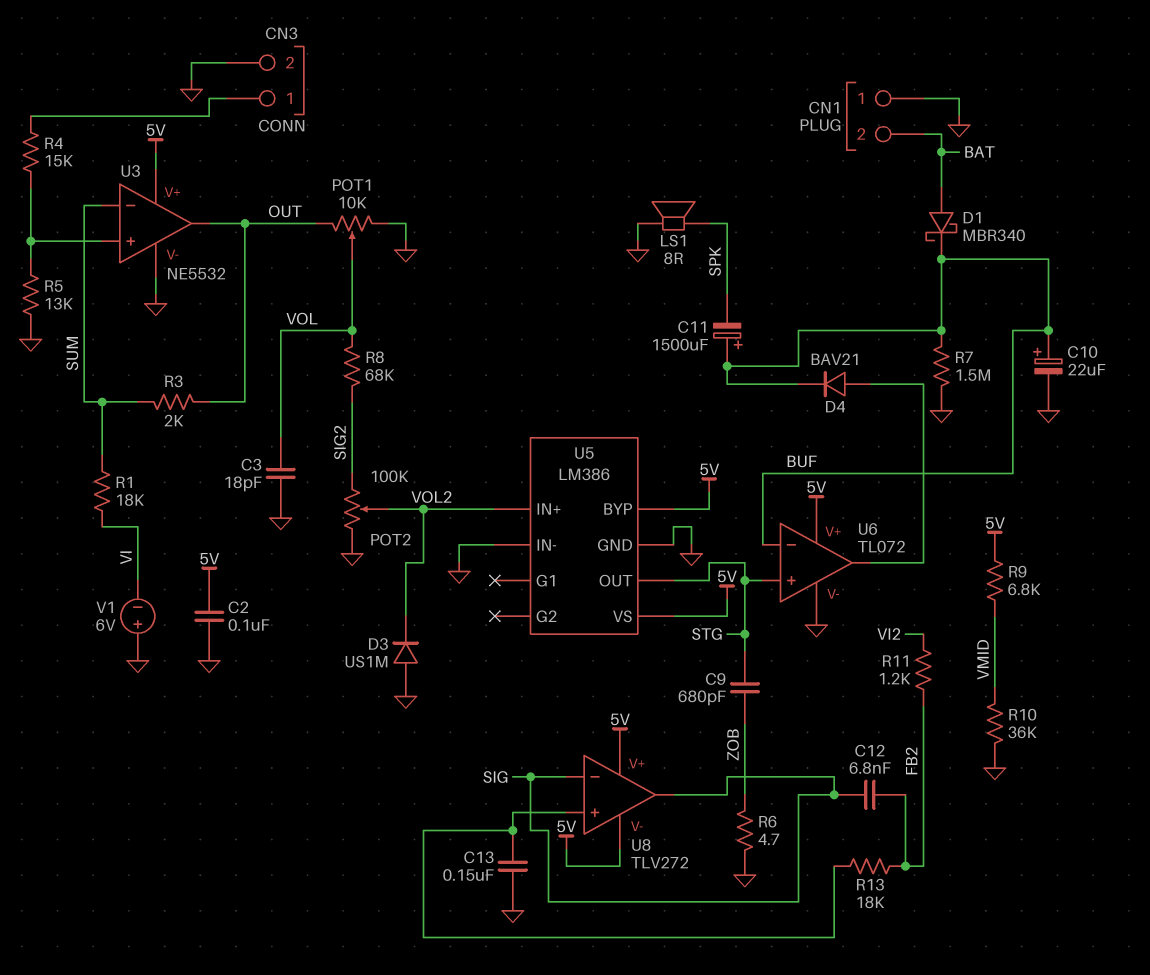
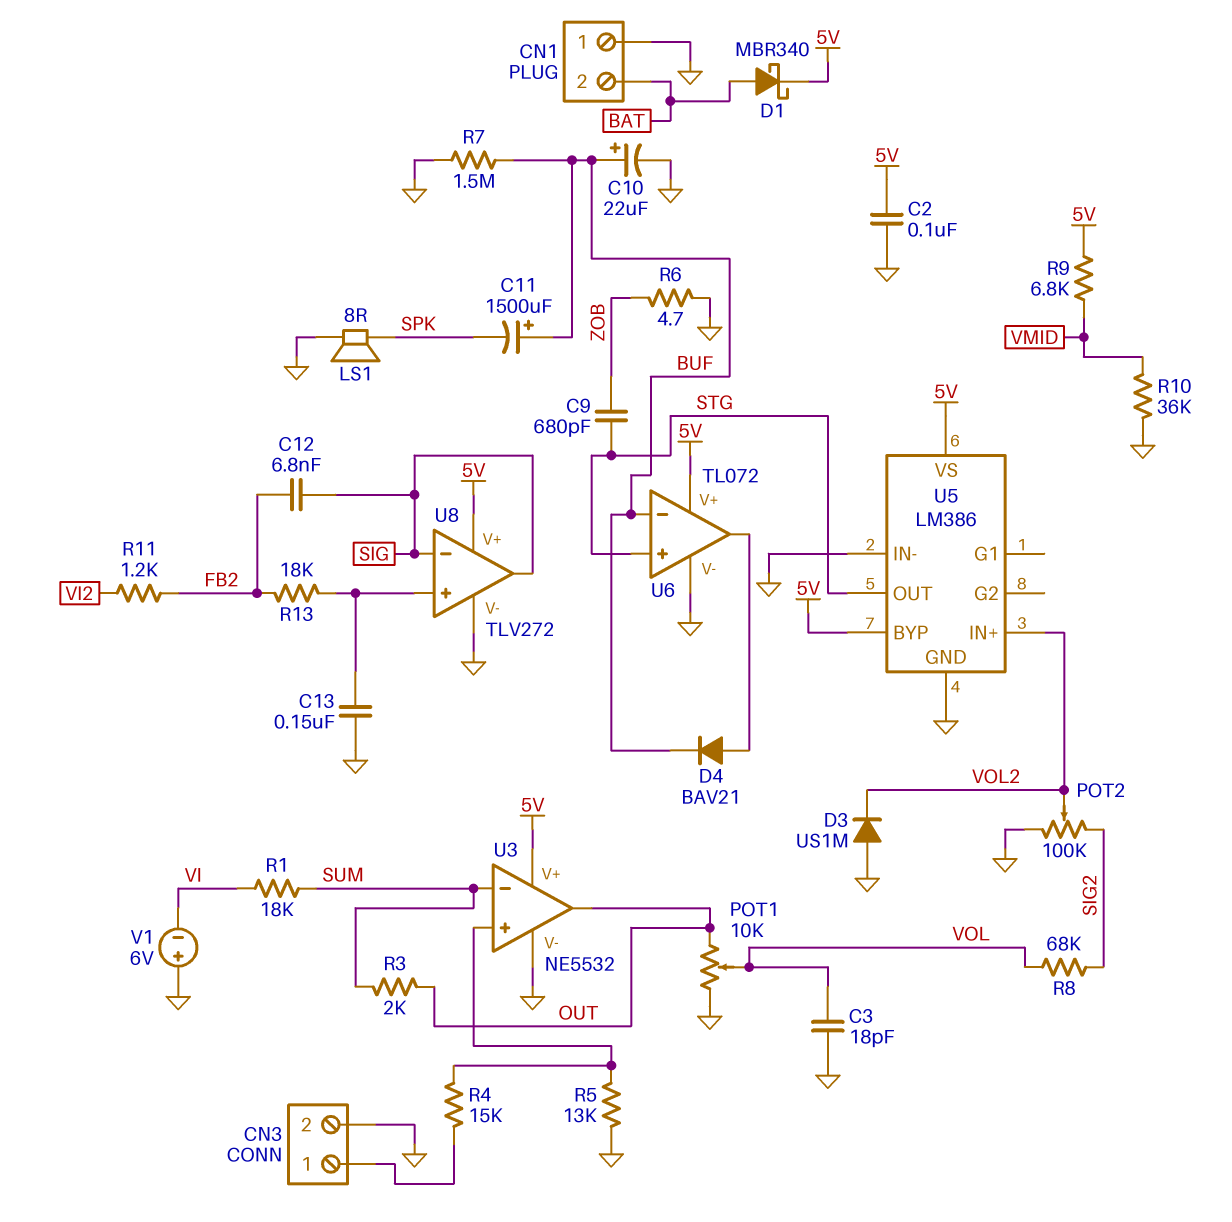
D1: schottky MBR340 (A BAT, K BUF) -> schottky MBR340 (A BAT, K 5V)
U8 pin V-: 5V -> GND

